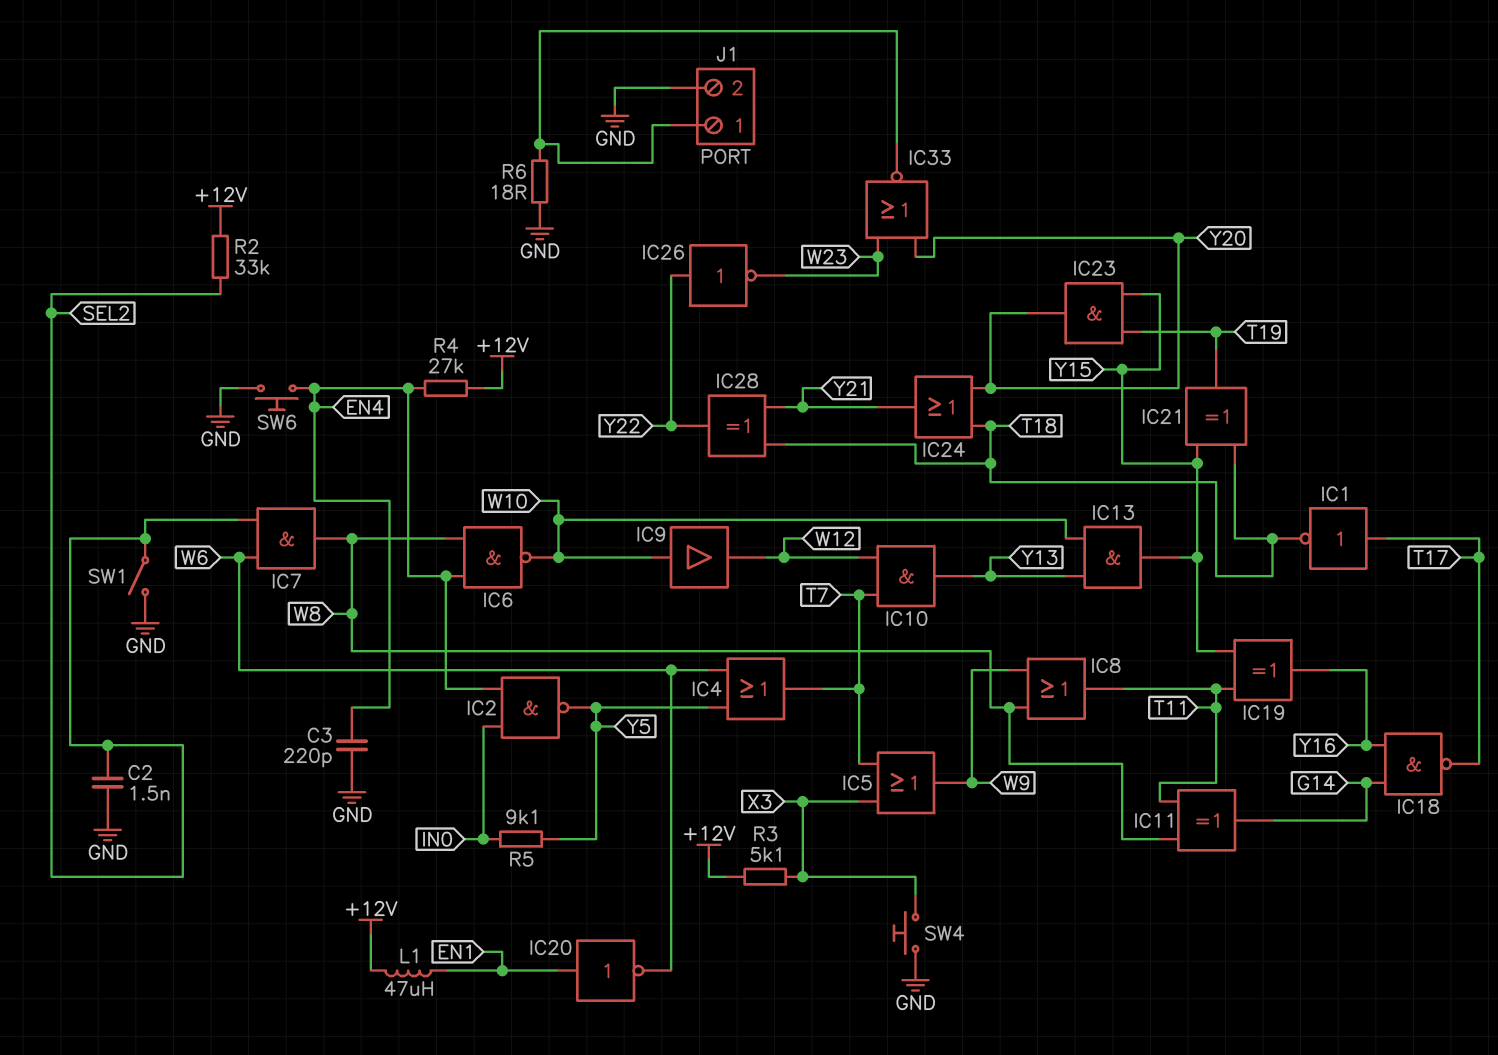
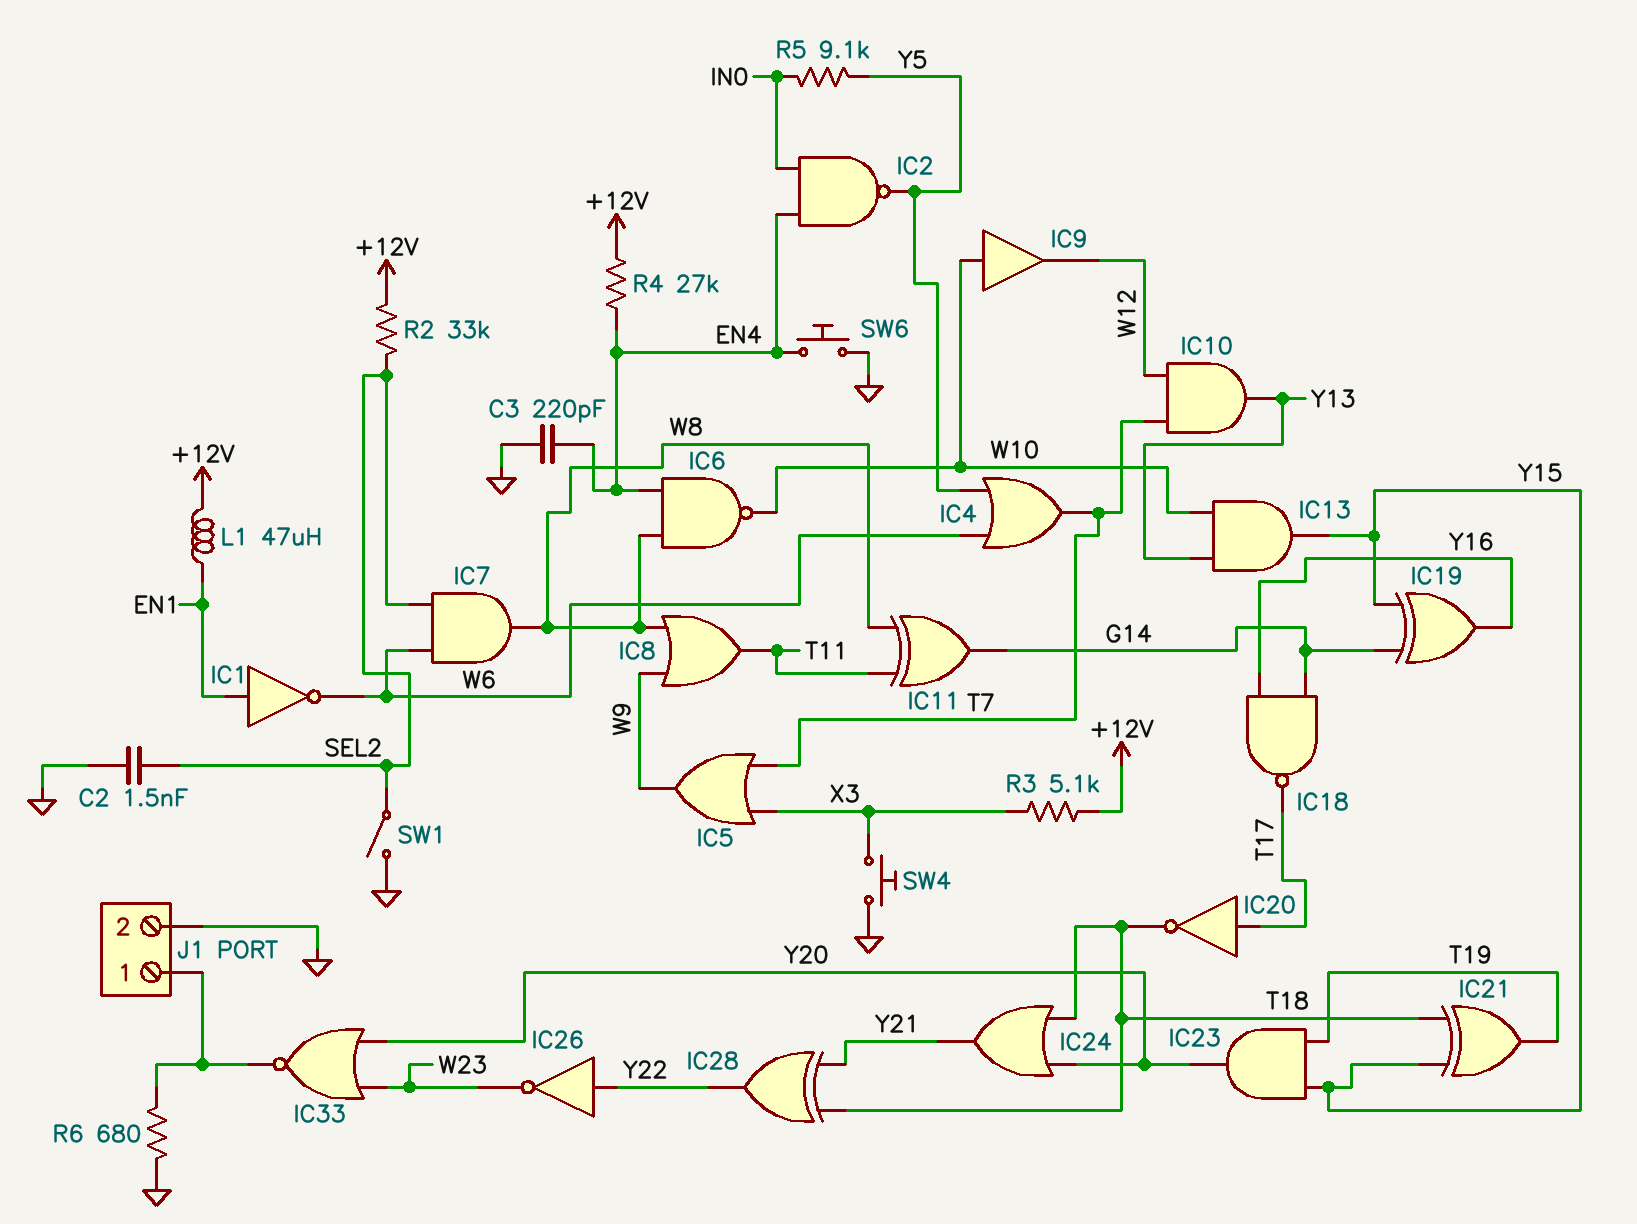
IC1: NOT (in T17, out T18) -> NOT (in EN1, out W6)
IC19: XOR (in T11, in Y15, out Y16) -> XOR (in G14, in Y15, out Y16)
IC20: NOT (in EN1, out W6) -> NOT (in T17, out T18)
R6: 18 (GND, J1/1) -> 680 (GND, J1/1)

